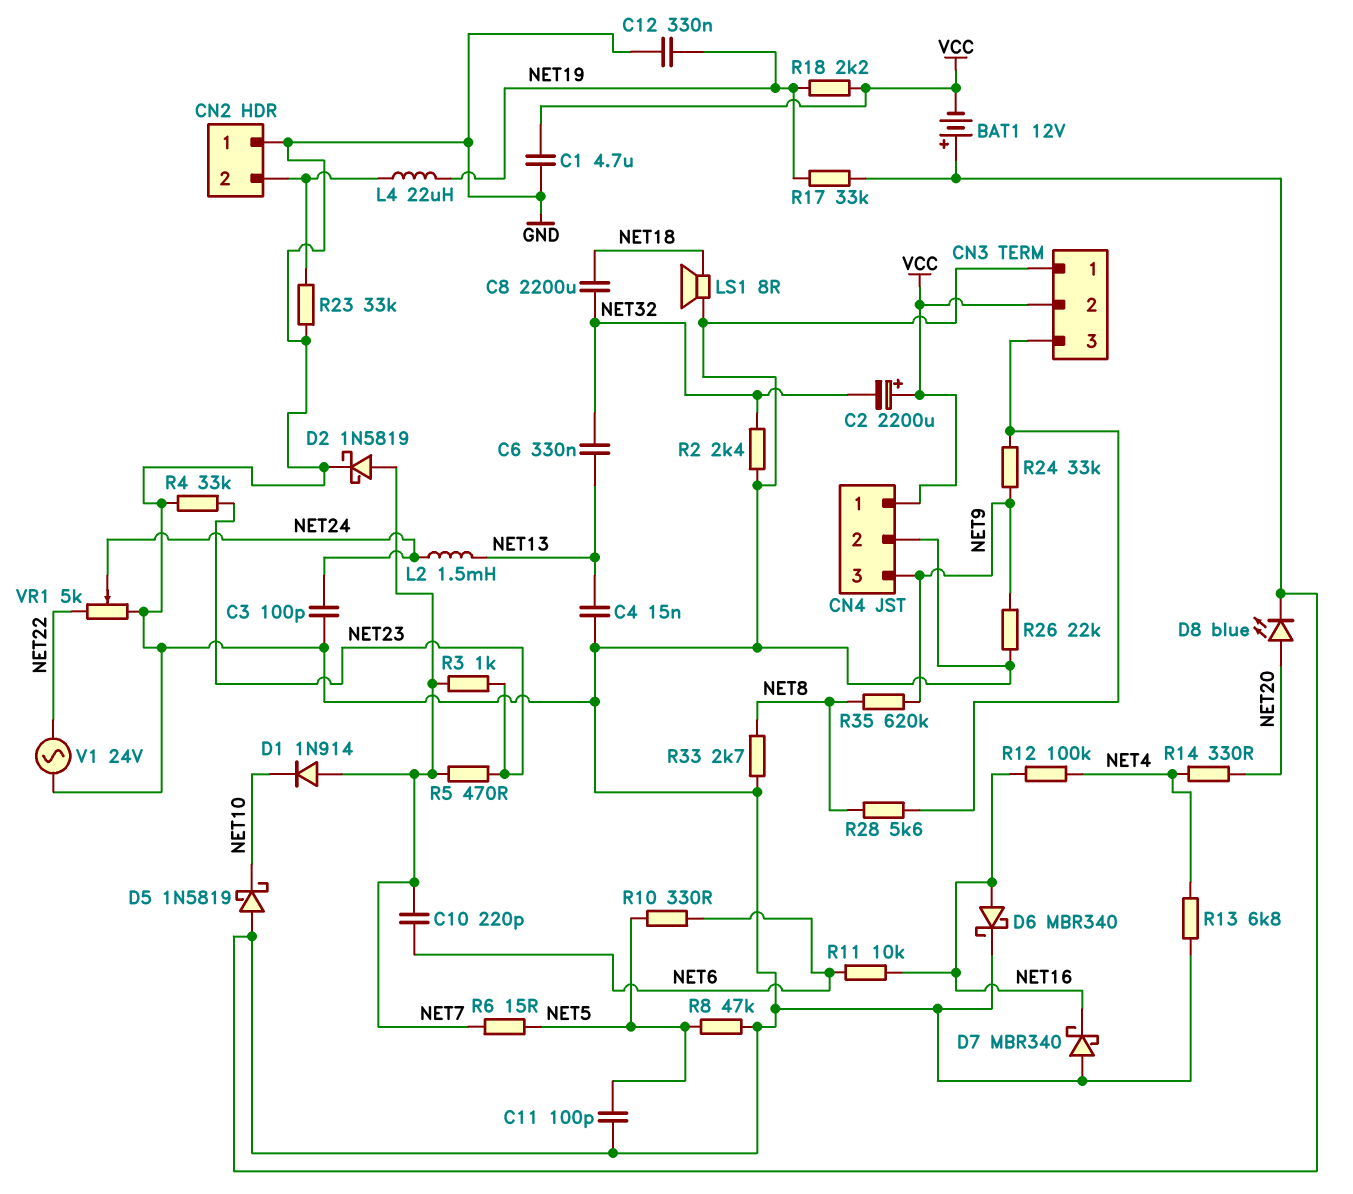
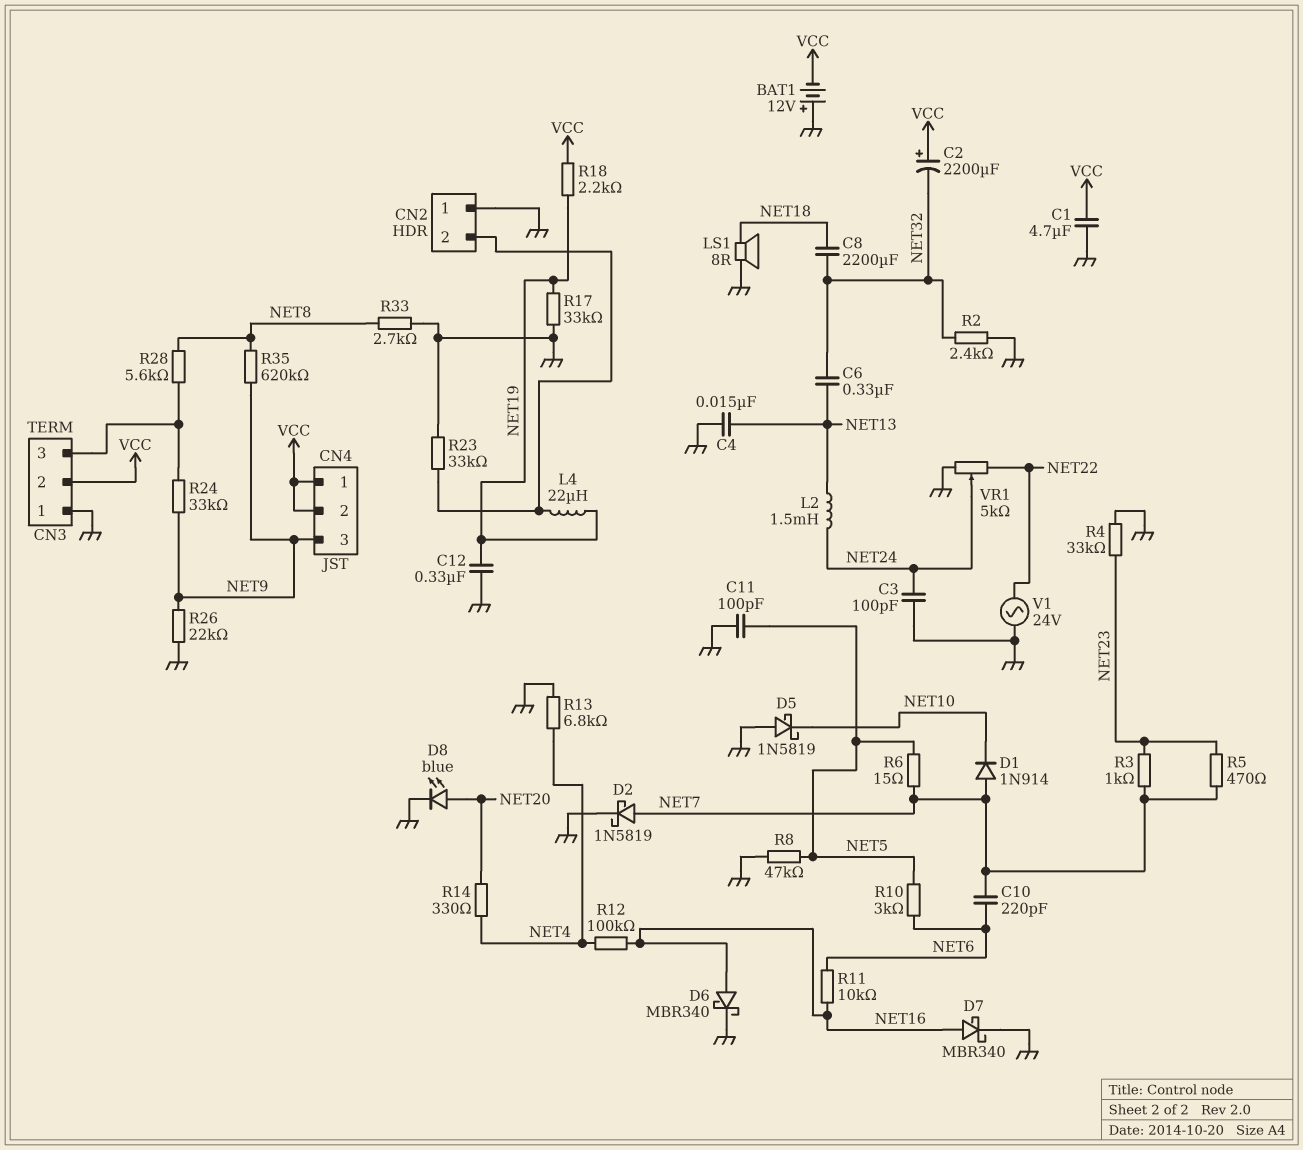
CN4 pin 2: GND -> VCC
D7: schottky MBR340 (A GND, K NET16) -> schottky MBR340 (A NET16, K GND)
R10: 330 (NET5, NET6) -> 3k (NET5, NET6)

